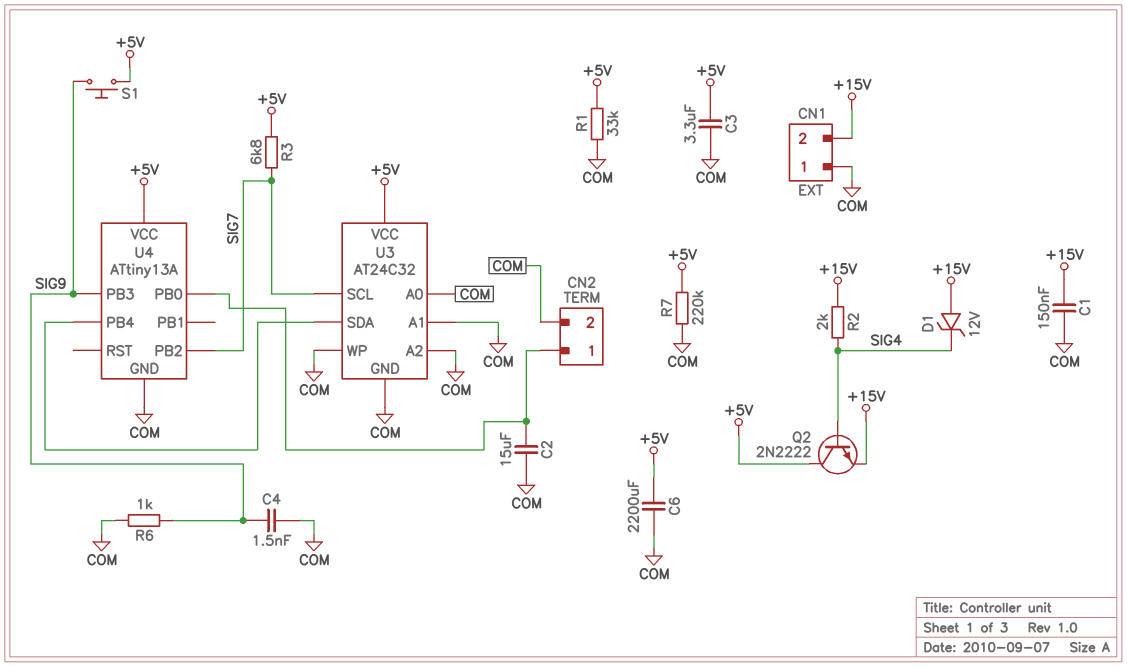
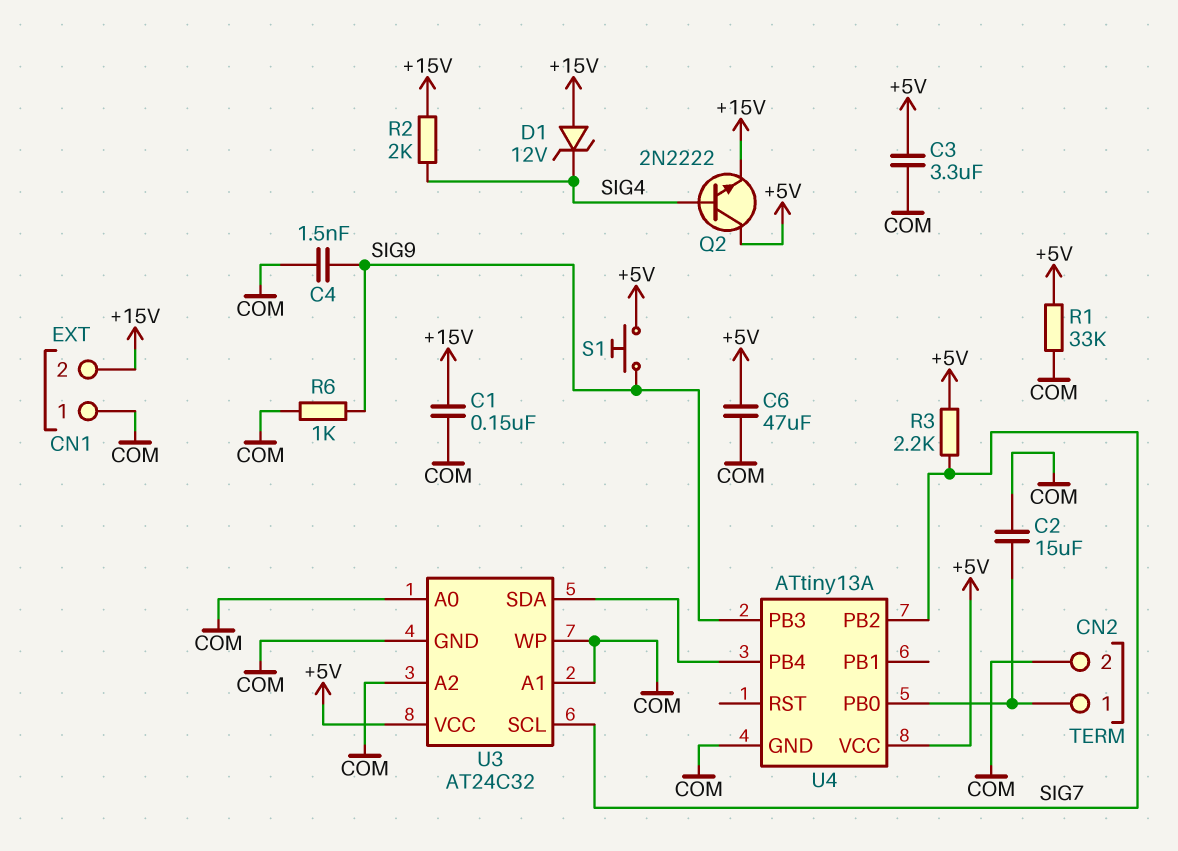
C6: 2200uF (+5V, COM) -> 47uF (+5V, COM)
R3: 6.8k (+5V, SIG7) -> 2.2k (+5V, SIG7)
R7: 220k (+5V, COM) -> none

